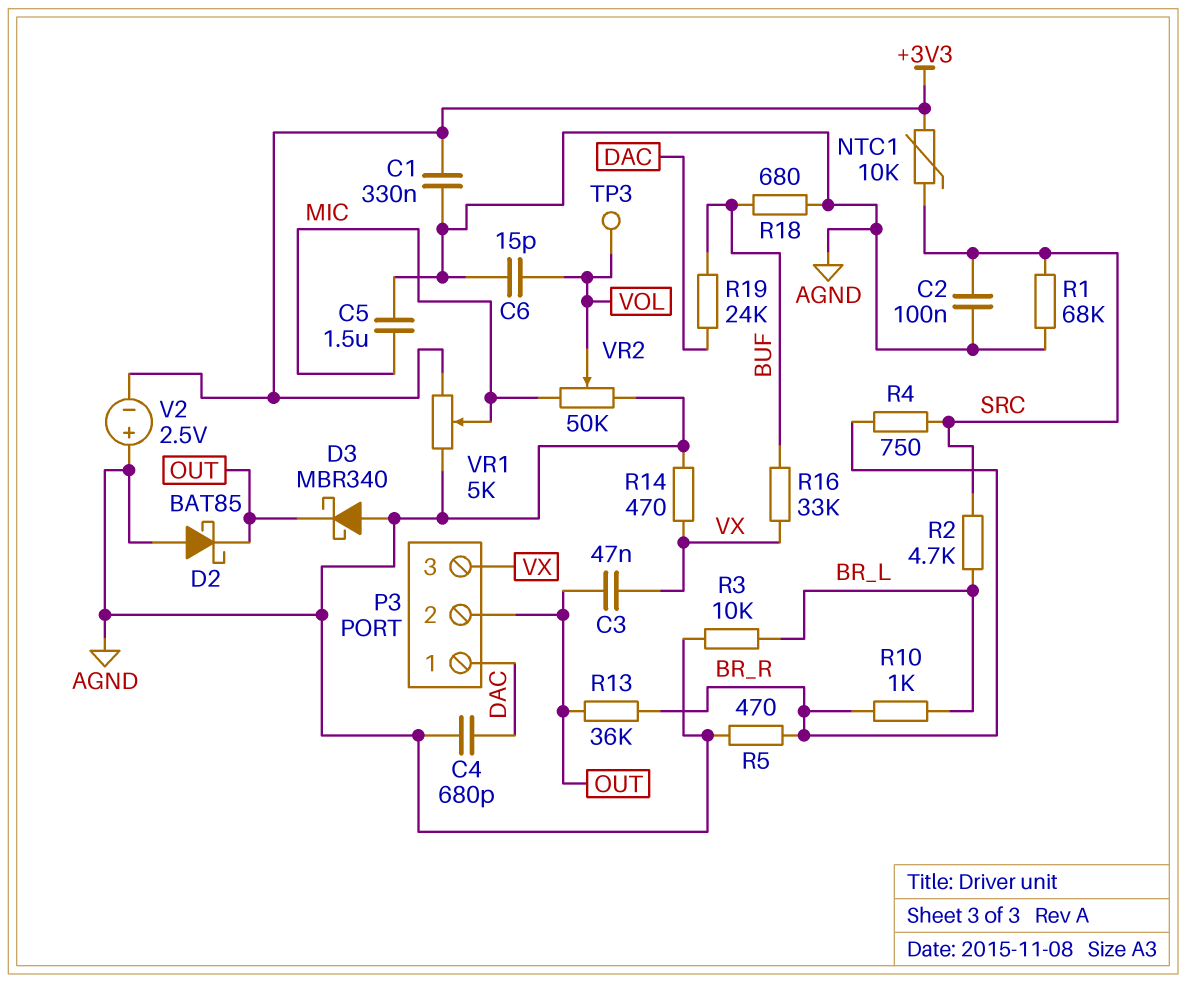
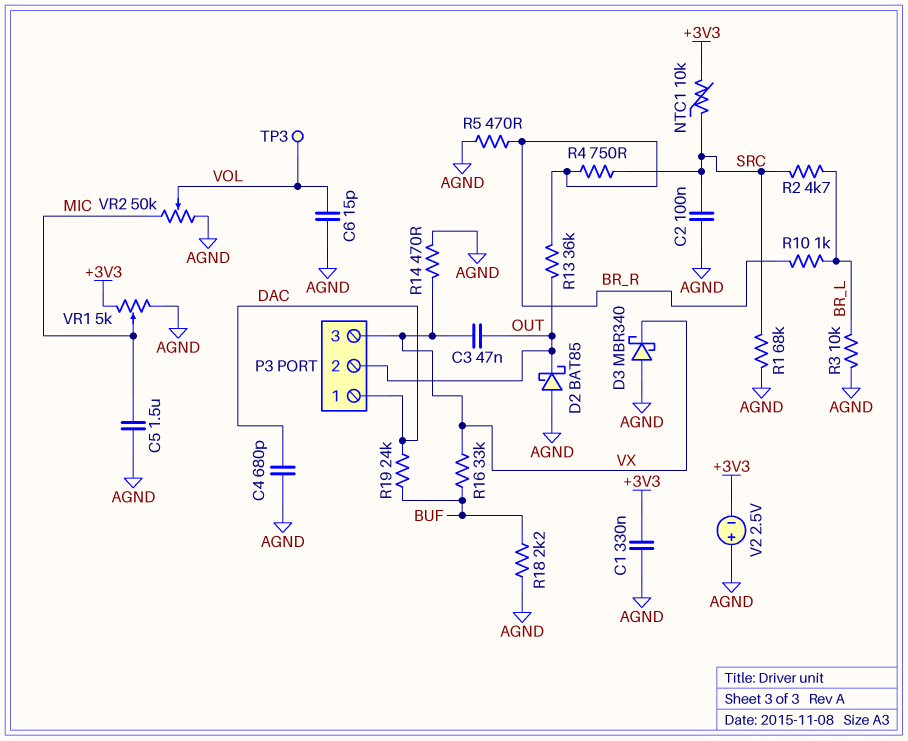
D3: schottky MBR340 (A AGND, K OUT) -> schottky MBR340 (A AGND, K VX)
R18: 680 (AGND, BUF) -> 2.2k (AGND, BUF)

